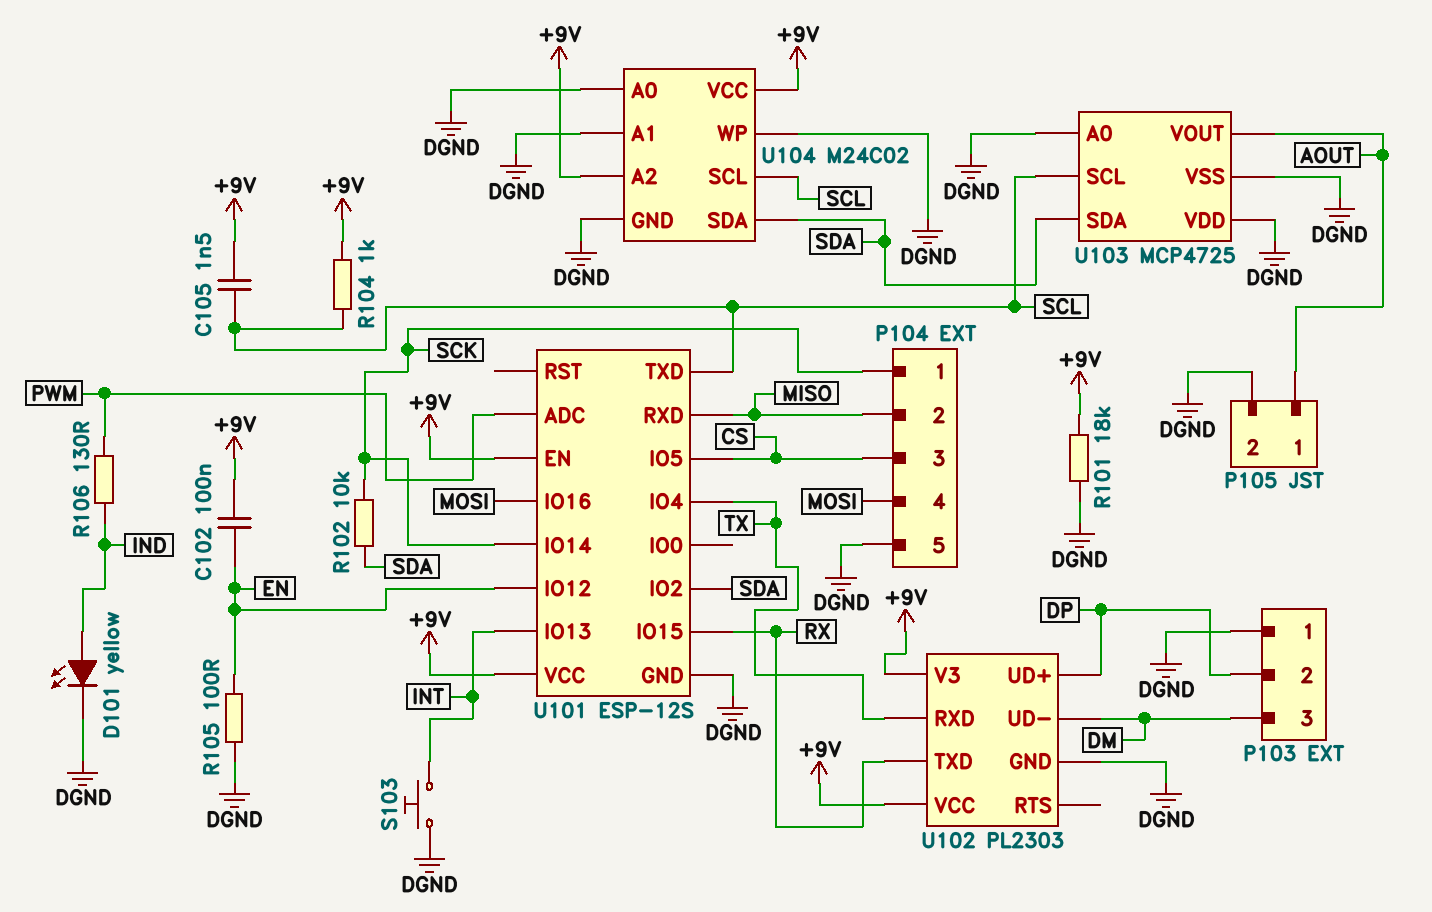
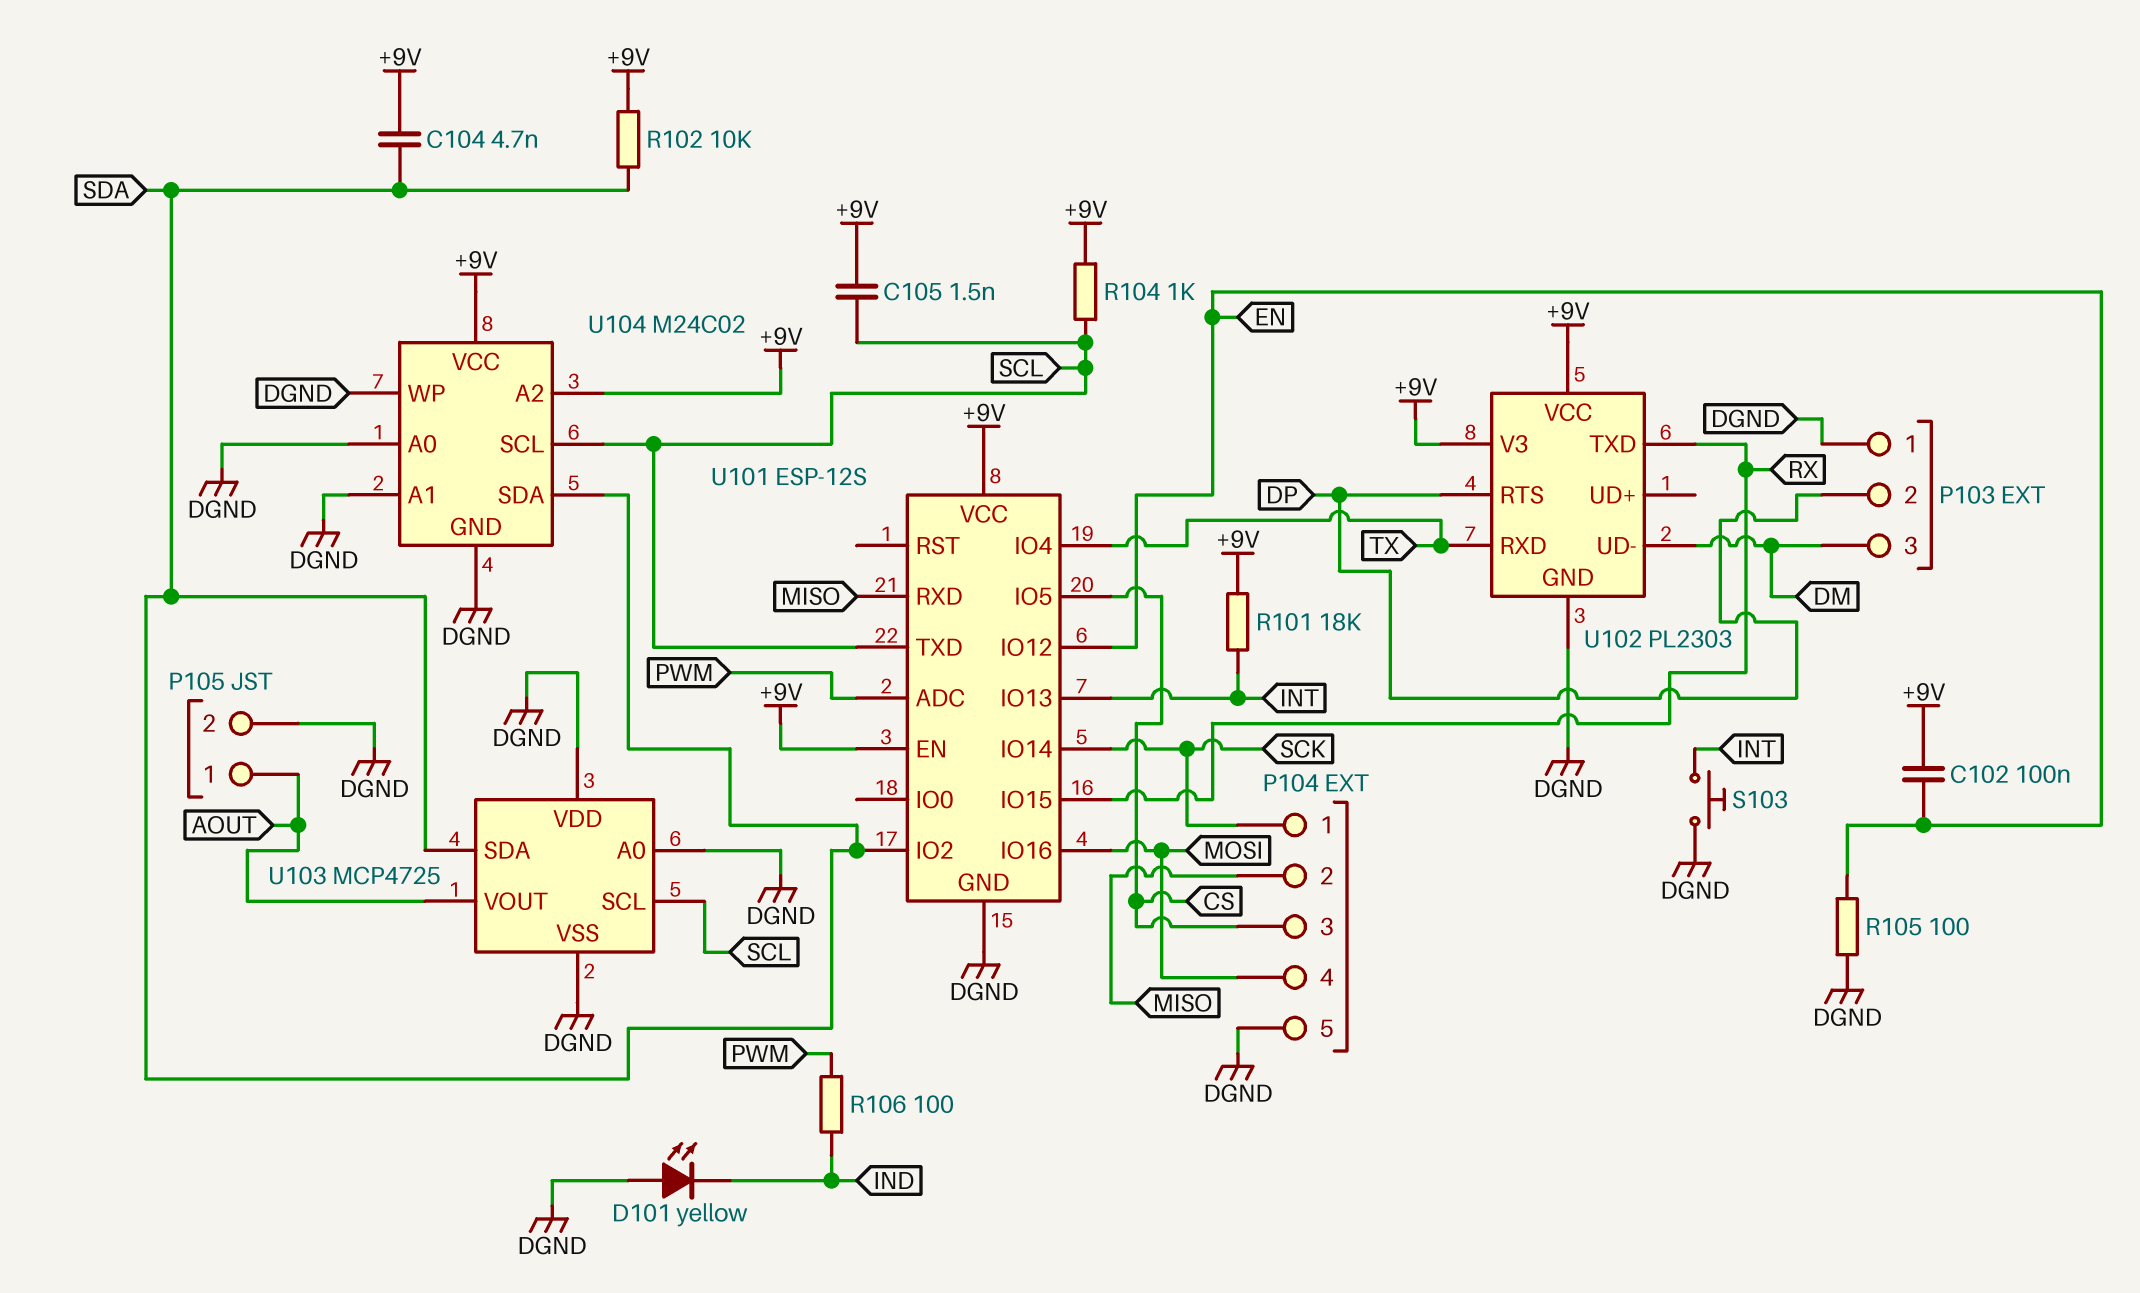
C104: none -> 4.7nF (+9V, SDA)
D101: LED yellow (A IND, K DGND) -> LED yellow (A DGND, K IND)
R101: 18k (+9V, DGND) -> 18k (+9V, INT)
R102: 10k (SCK, SDA) -> 10k (+9V, SDA)
R106: 130 (IND, PWM) -> 100 (IND, PWM)
U102 pin RTS: none -> DP
U102 pin UD+: DP -> none

